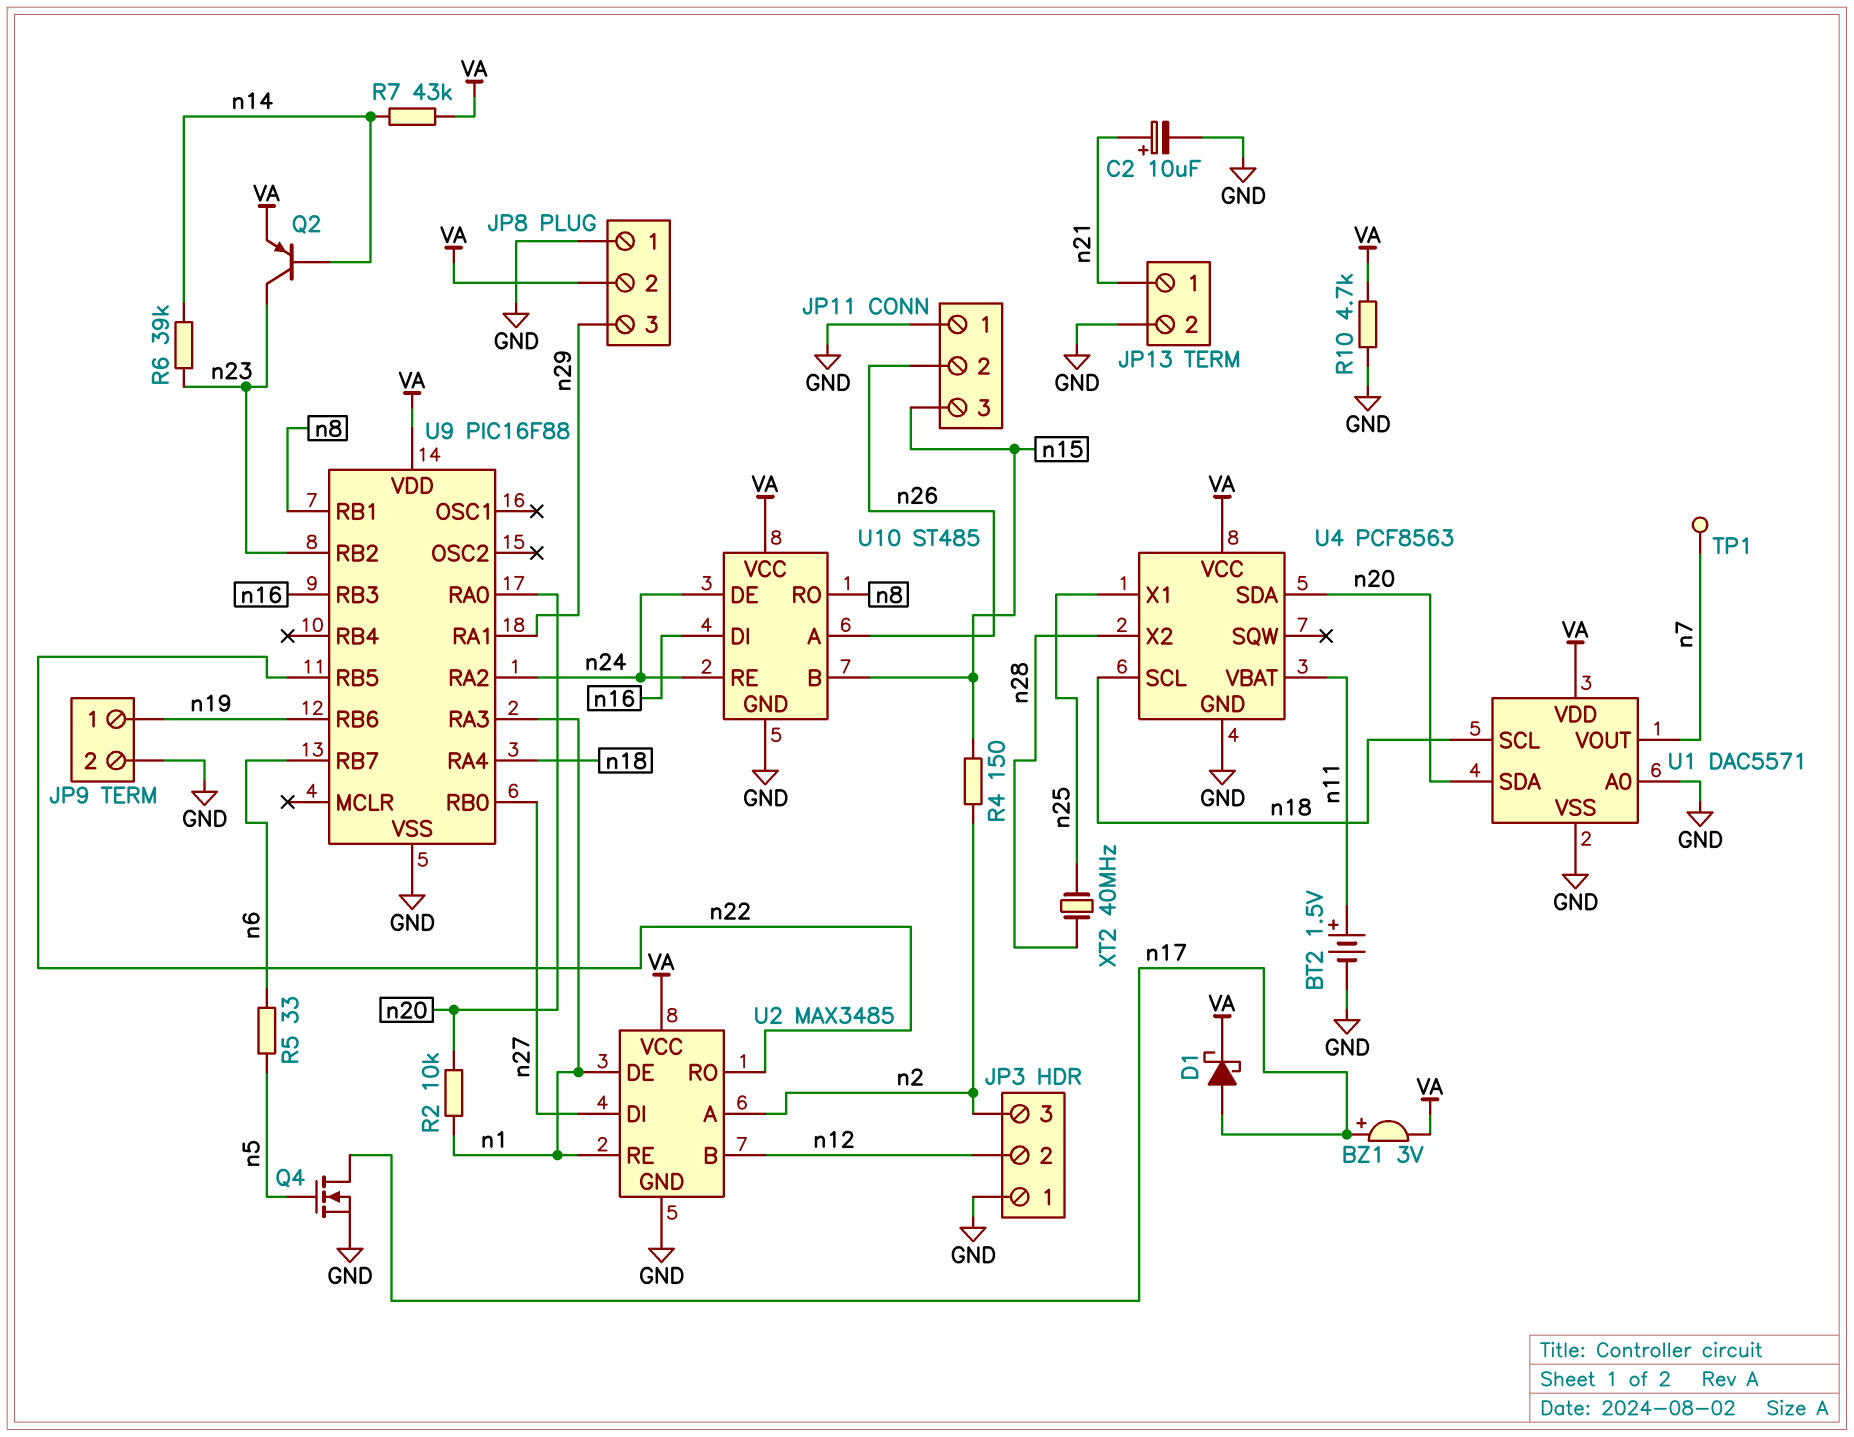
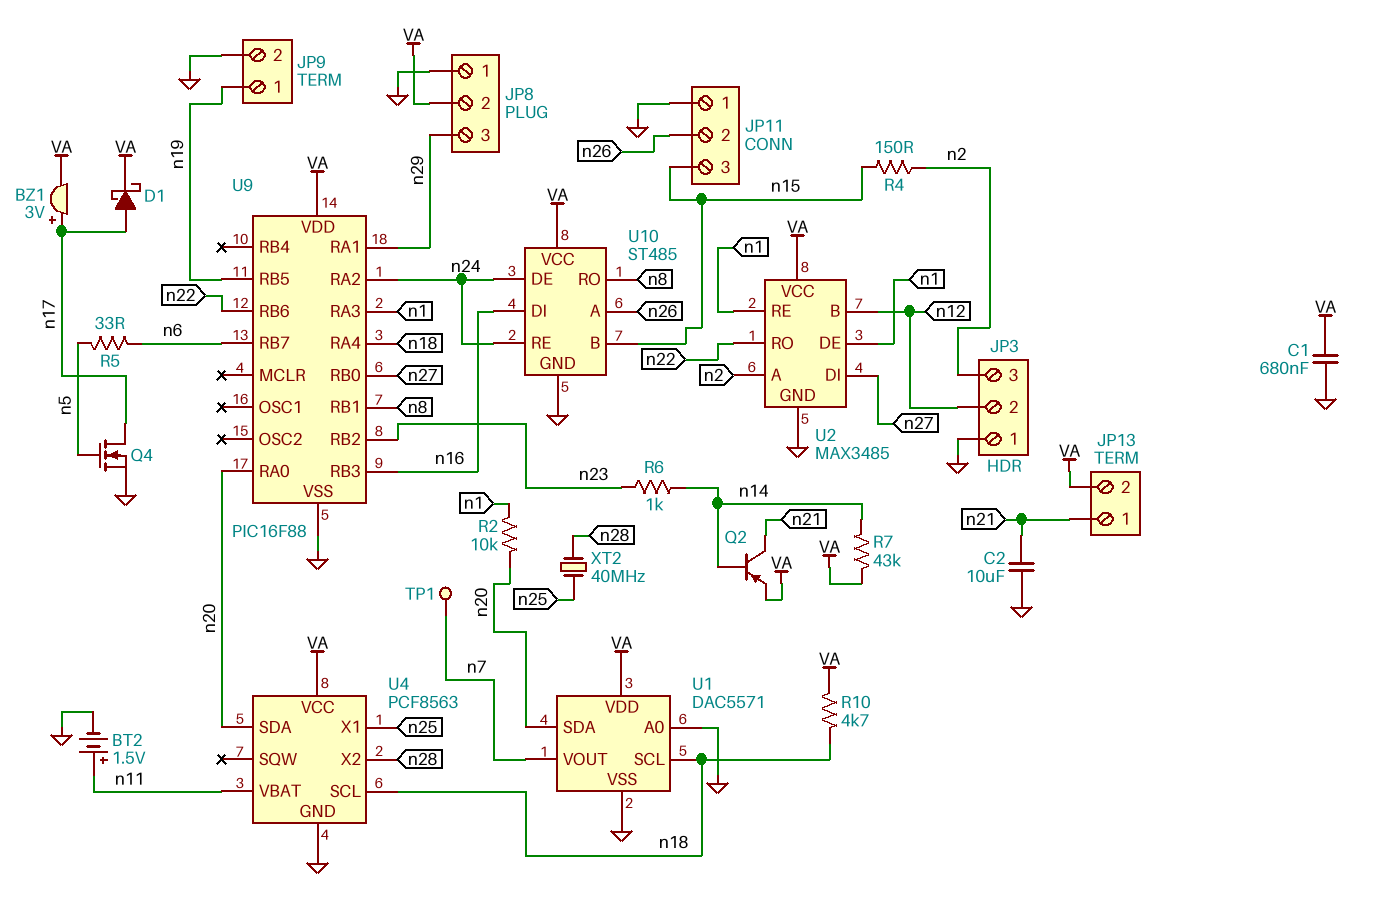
C1: none -> 680nF (GND, VA)
C2: 10uF (plus n21, minus GND) -> 10uF (GND, n21)
JP13 pin 2: GND -> VA
Q2: PNP (B n14, C n23, E VA) -> PNP (B n14, C n21, E VA)
R6: 39k (n14, n23) -> 1k (n14, n23)
R10: 4.7k (GND, VA) -> 4.7k (VA, n18)
U9 pin RB5: n22 -> n19
U9 pin RB6: n19 -> n22

